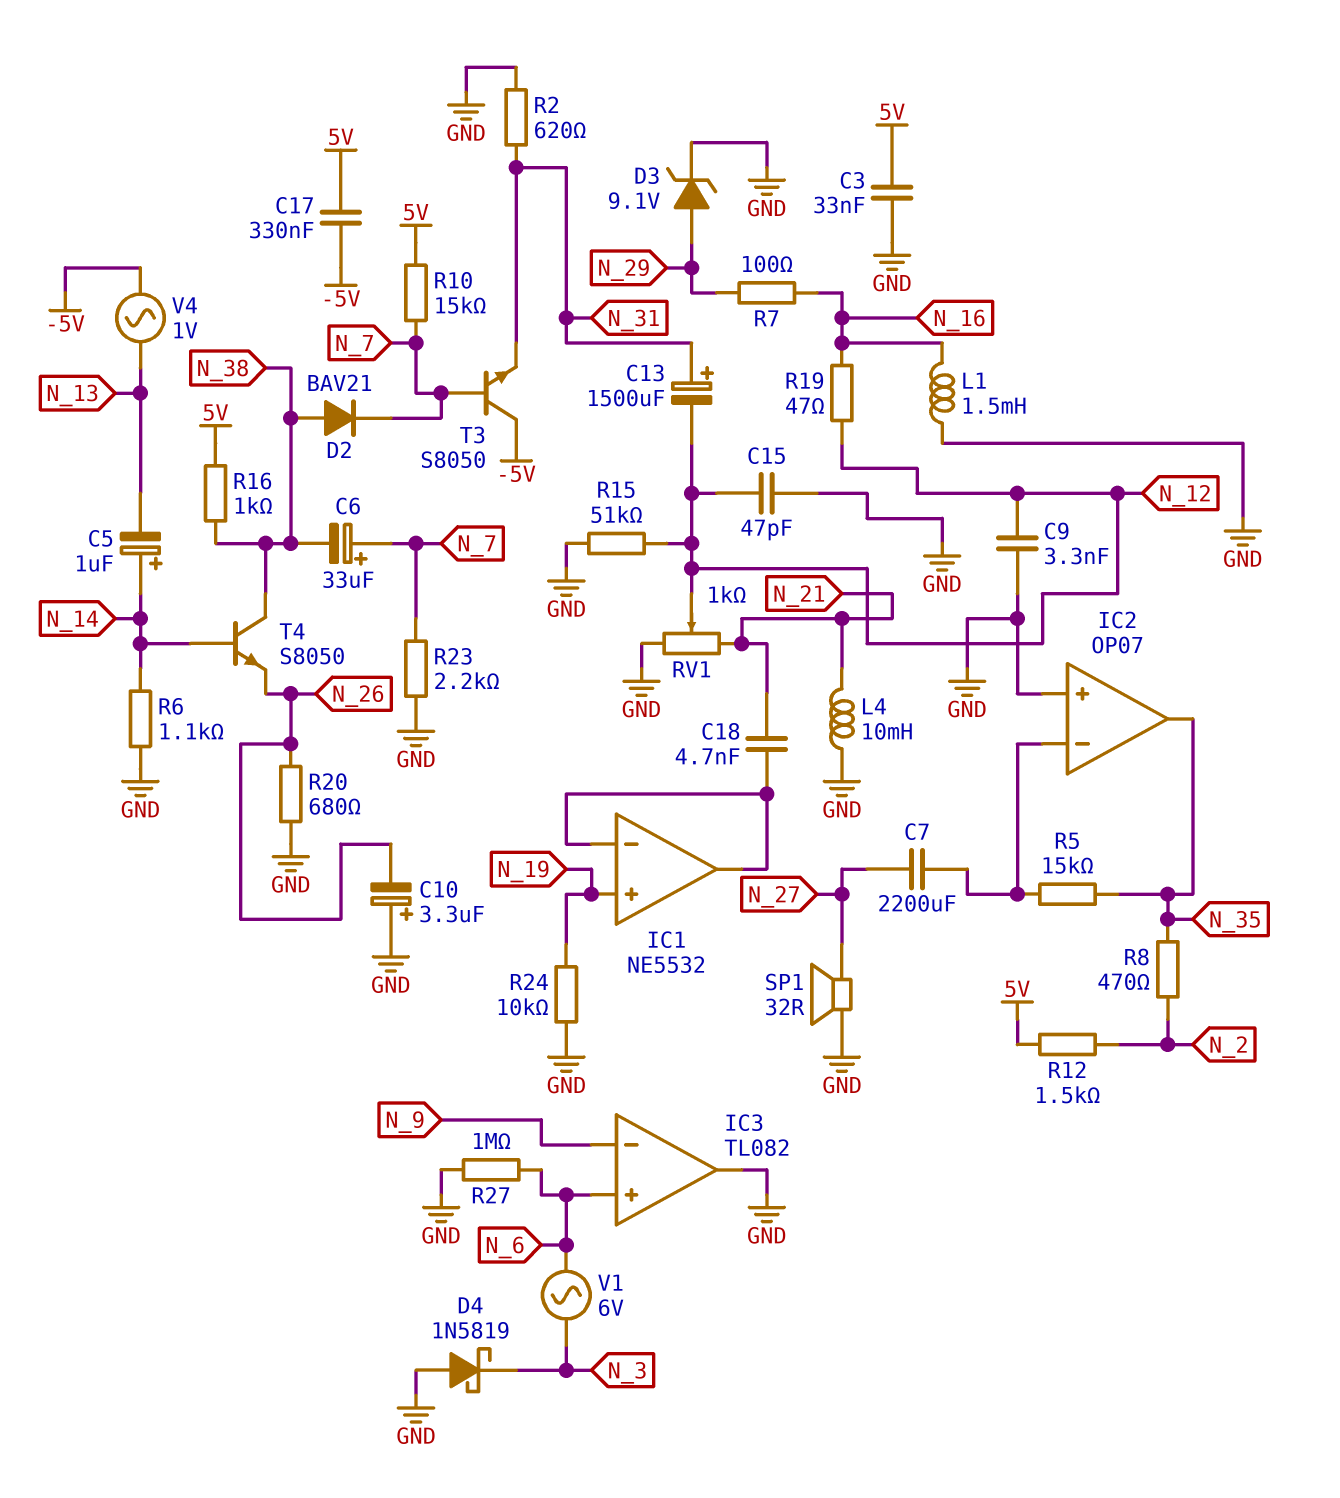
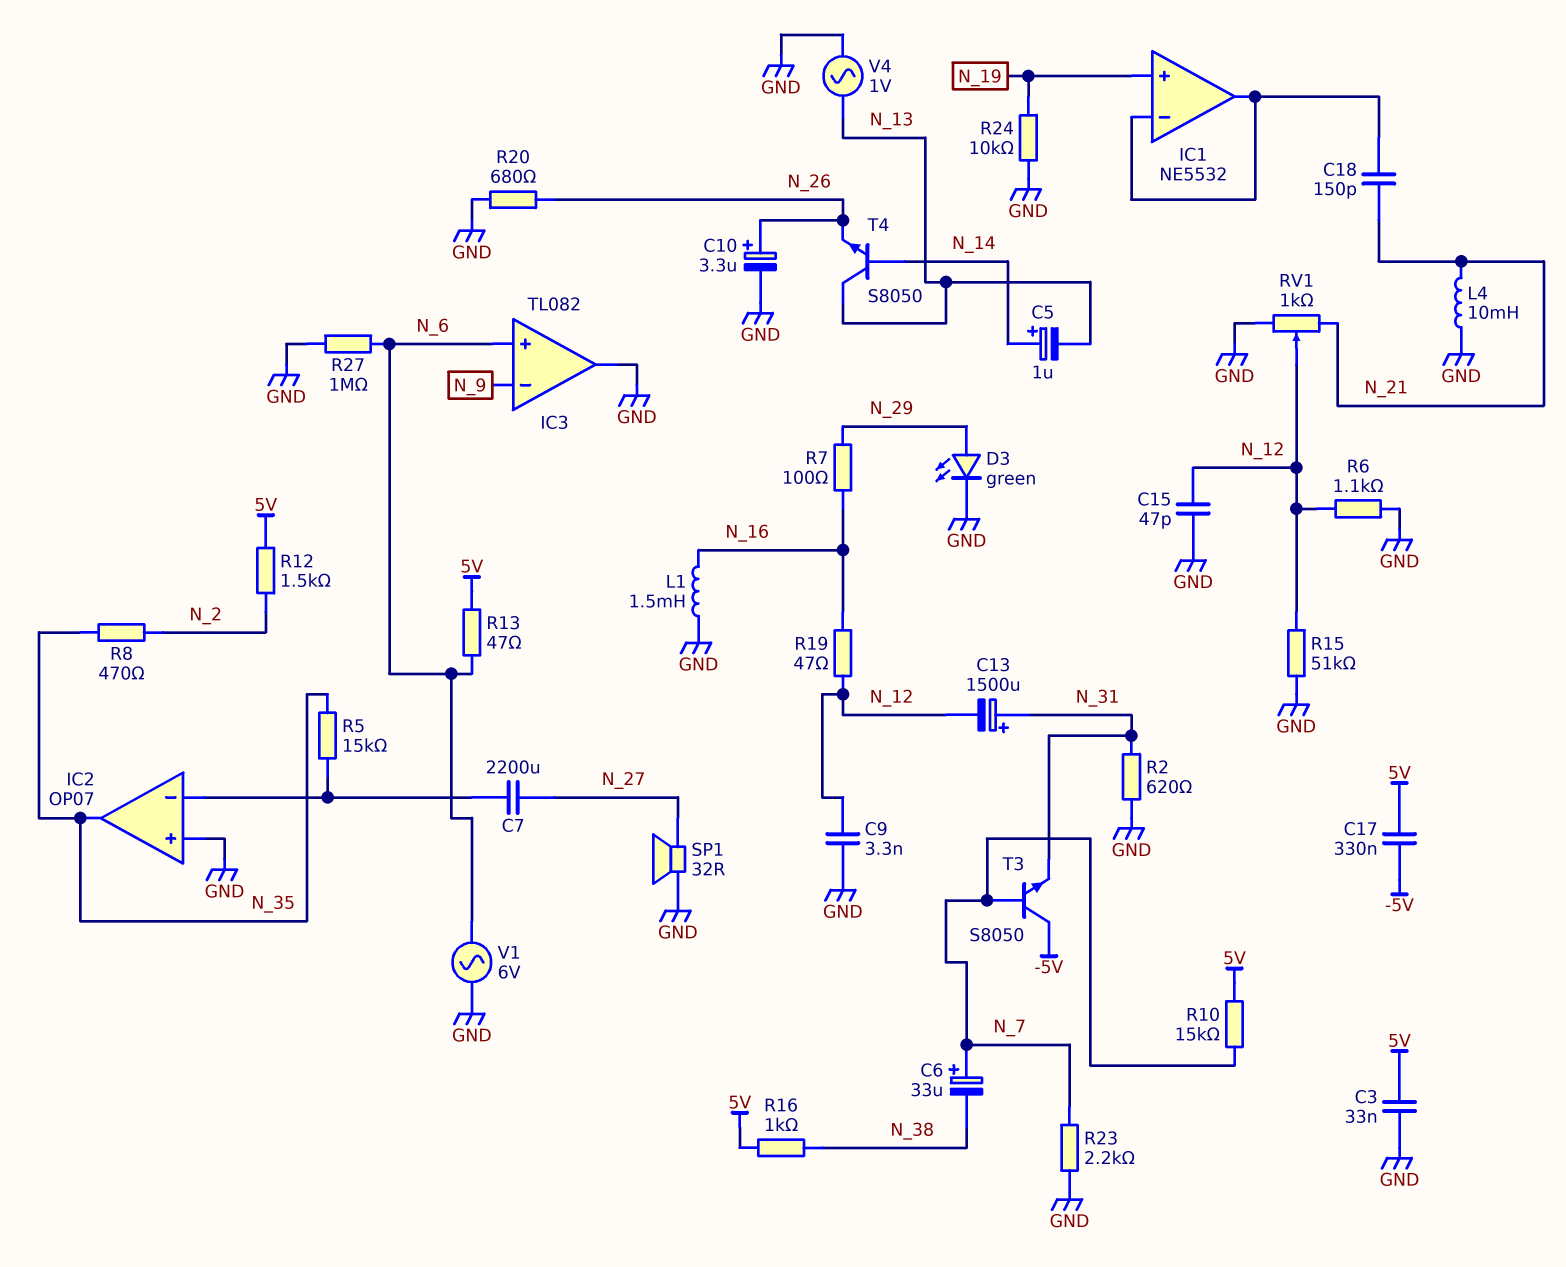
C10: 3.3uF (plus GND, minus N_26) -> 3.3uF (plus N_26, minus GND)
C18: 4.7nF (IC1/in-, N_21) -> 150pF (IC1/in-, N_21)
D2: diode BAV21 (A N_38, K N_7) -> none
D3: zener 9.1V (A N_29, K GND) -> LED green (A N_29, K GND)
D4: schottky 1N5819 (A GND, K N_3) -> none
R6: 1.1k (GND, N_14) -> 1.1k (GND, N_12)
R13: none -> 47 (5V, N_6)
T4: NPN S8050 (B N_14, C N_38, E N_26) -> NPN S8050 (B N_14, C N_13, E N_26)
V1: AC 6V (N_3, N_6) -> AC 6V (GND, N_6)
V4: AC 1V (-5V, N_13) -> AC 1V (GND, N_13)

